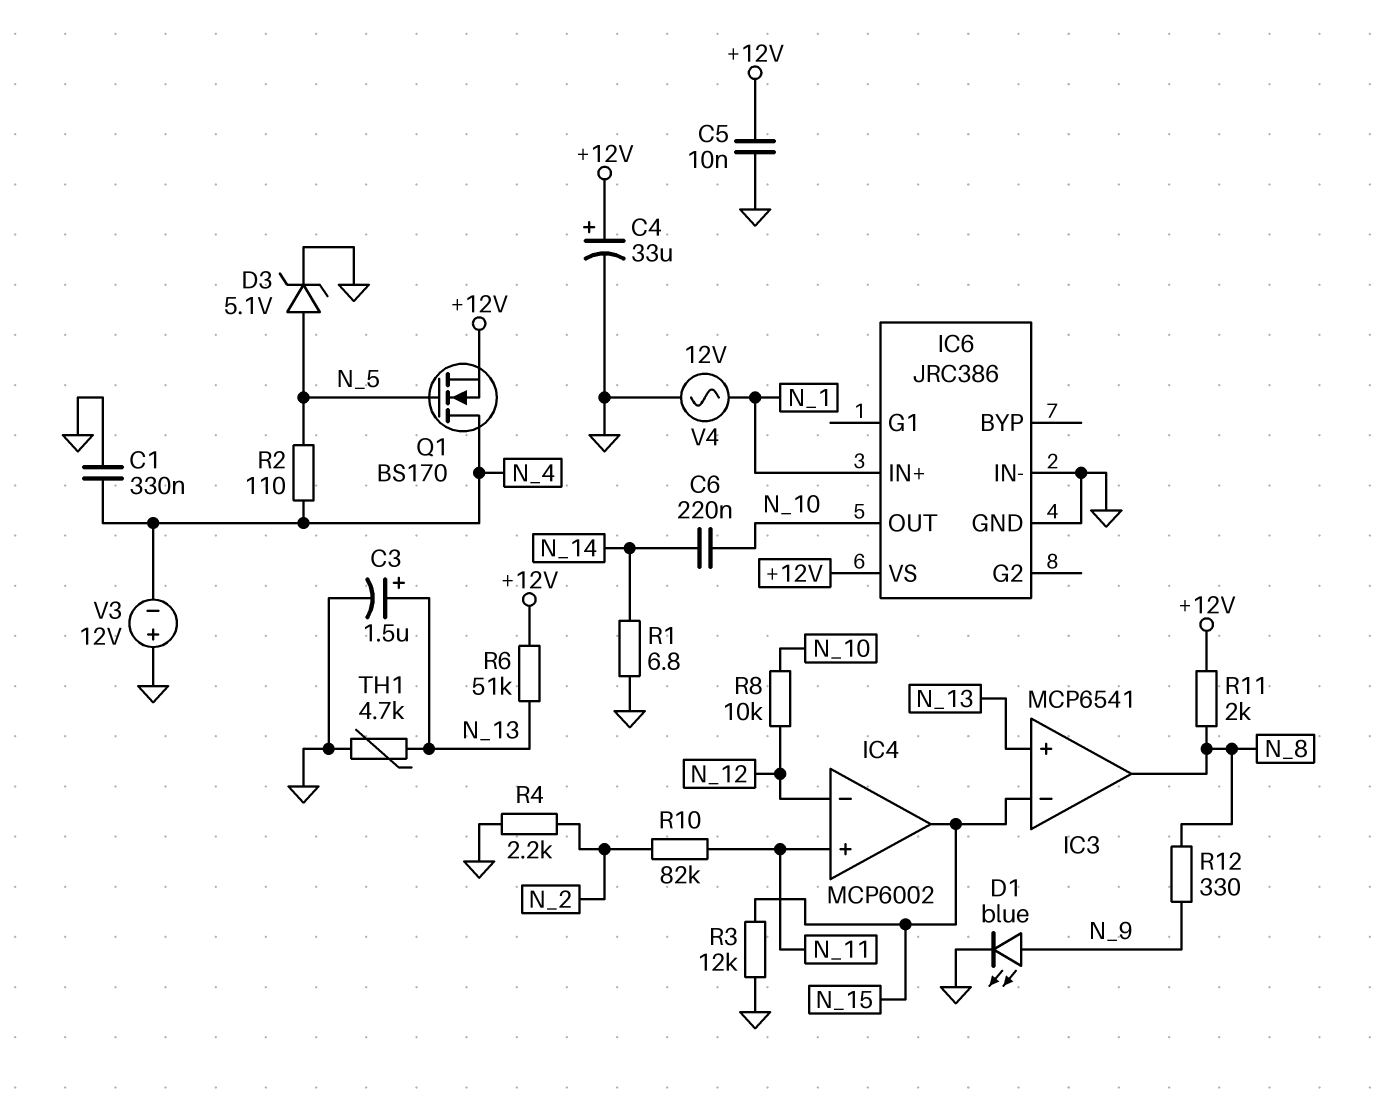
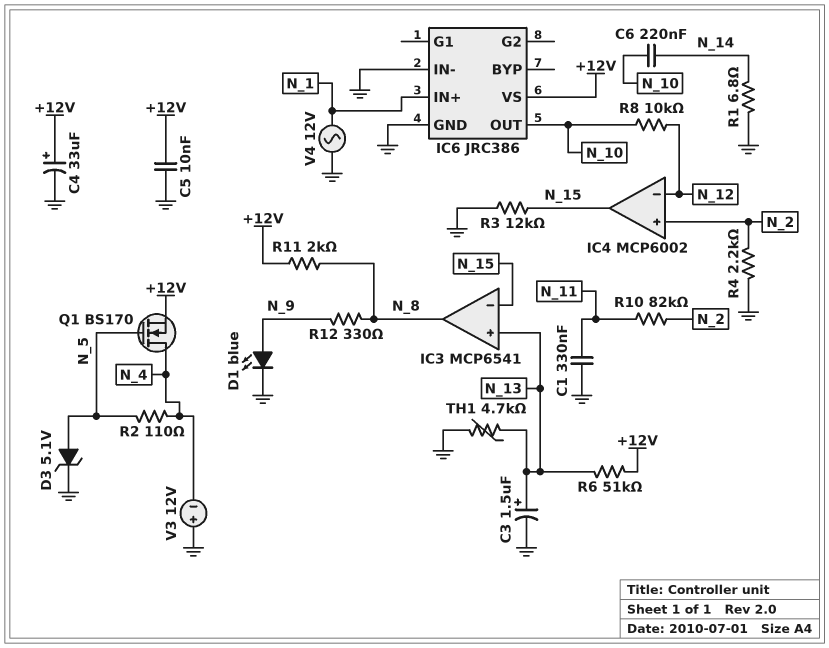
C1: 330nF (GND, N_4) -> 330nF (GND, N_11)
IC4 pin in+: N_11 -> N_2

